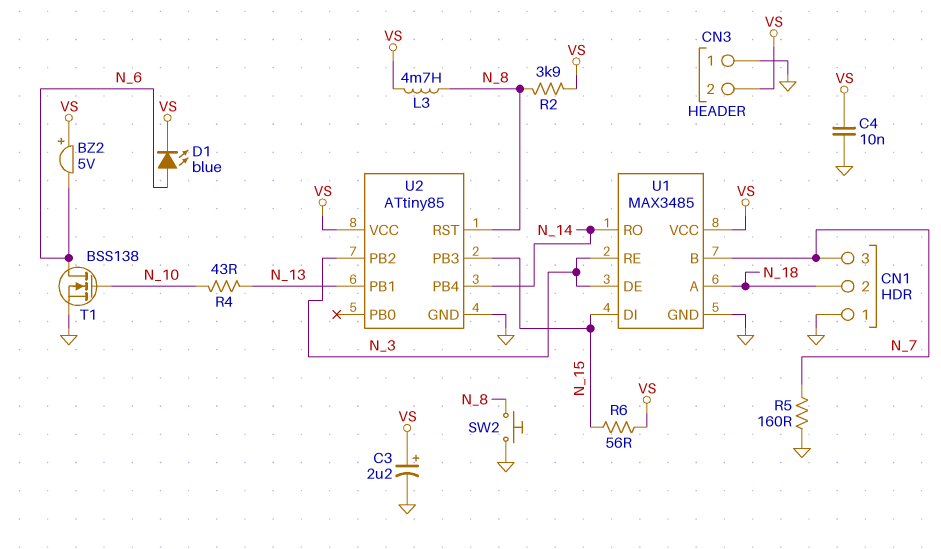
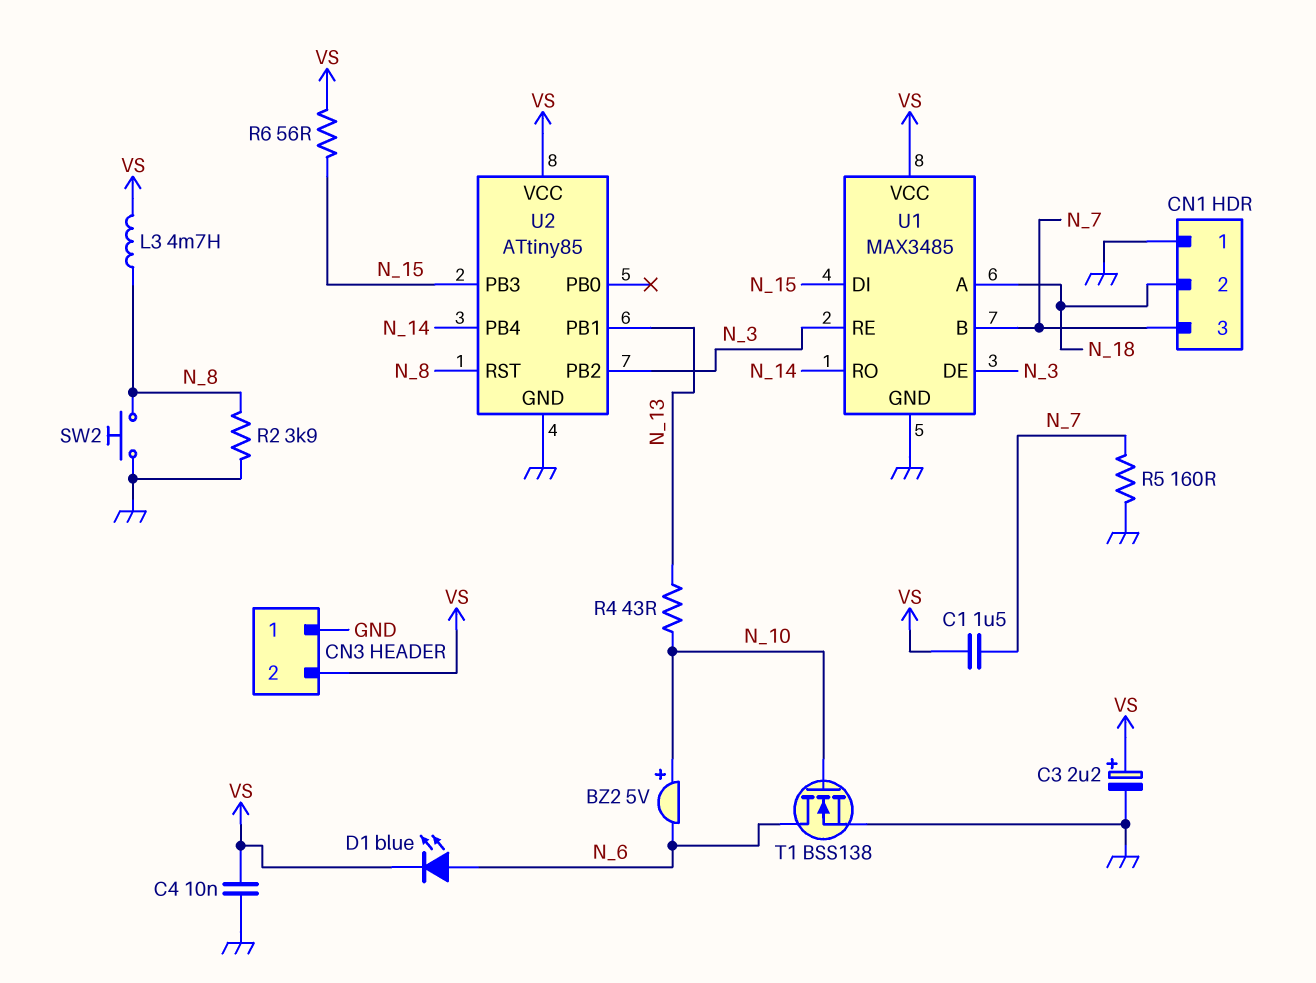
BZ2: buzzer 5V (plus VS, minus N_6) -> buzzer 5V (plus N_10, minus N_6)
C1: none -> 1.5uF (N_7, VS)
R2: 3.9k (N_8, VS) -> 3.9k (GND, N_8)

